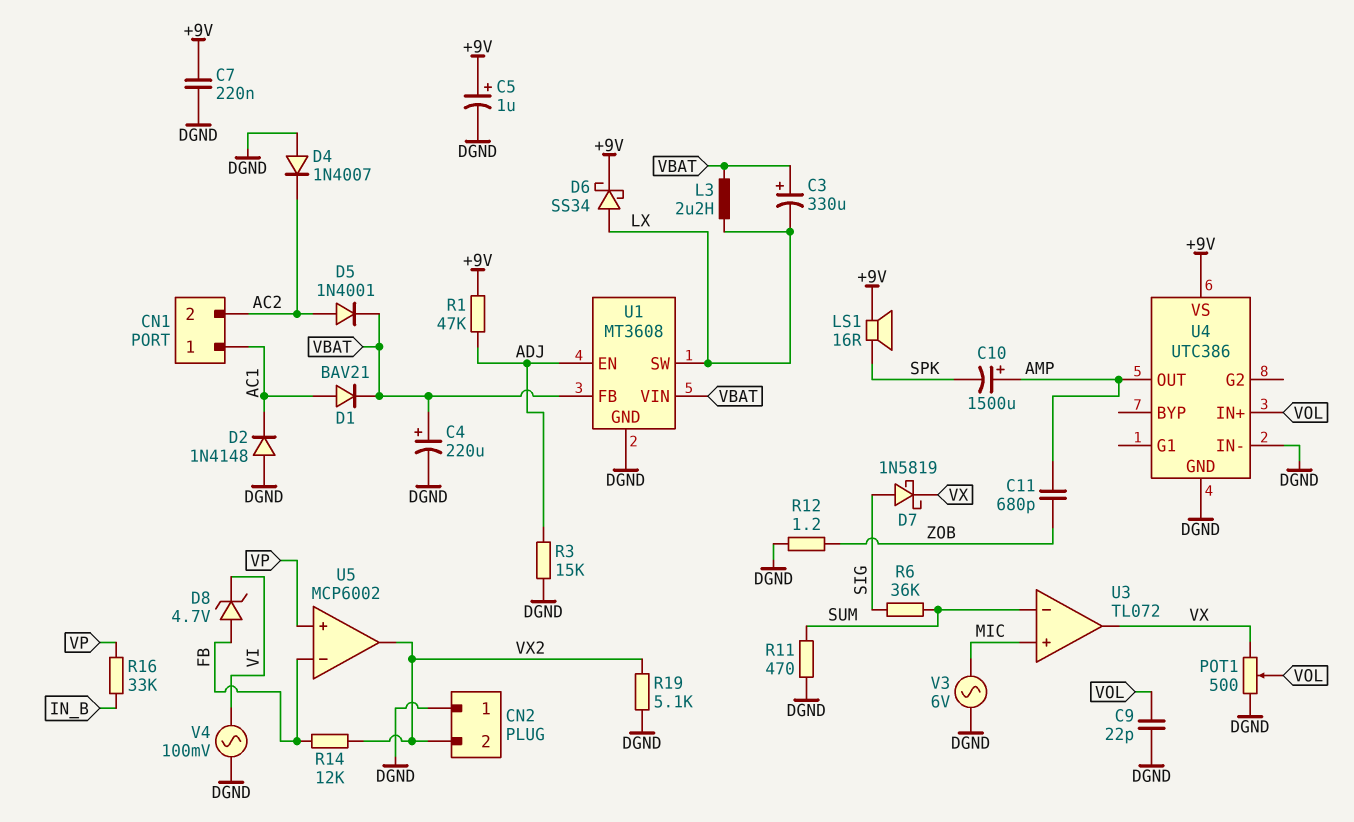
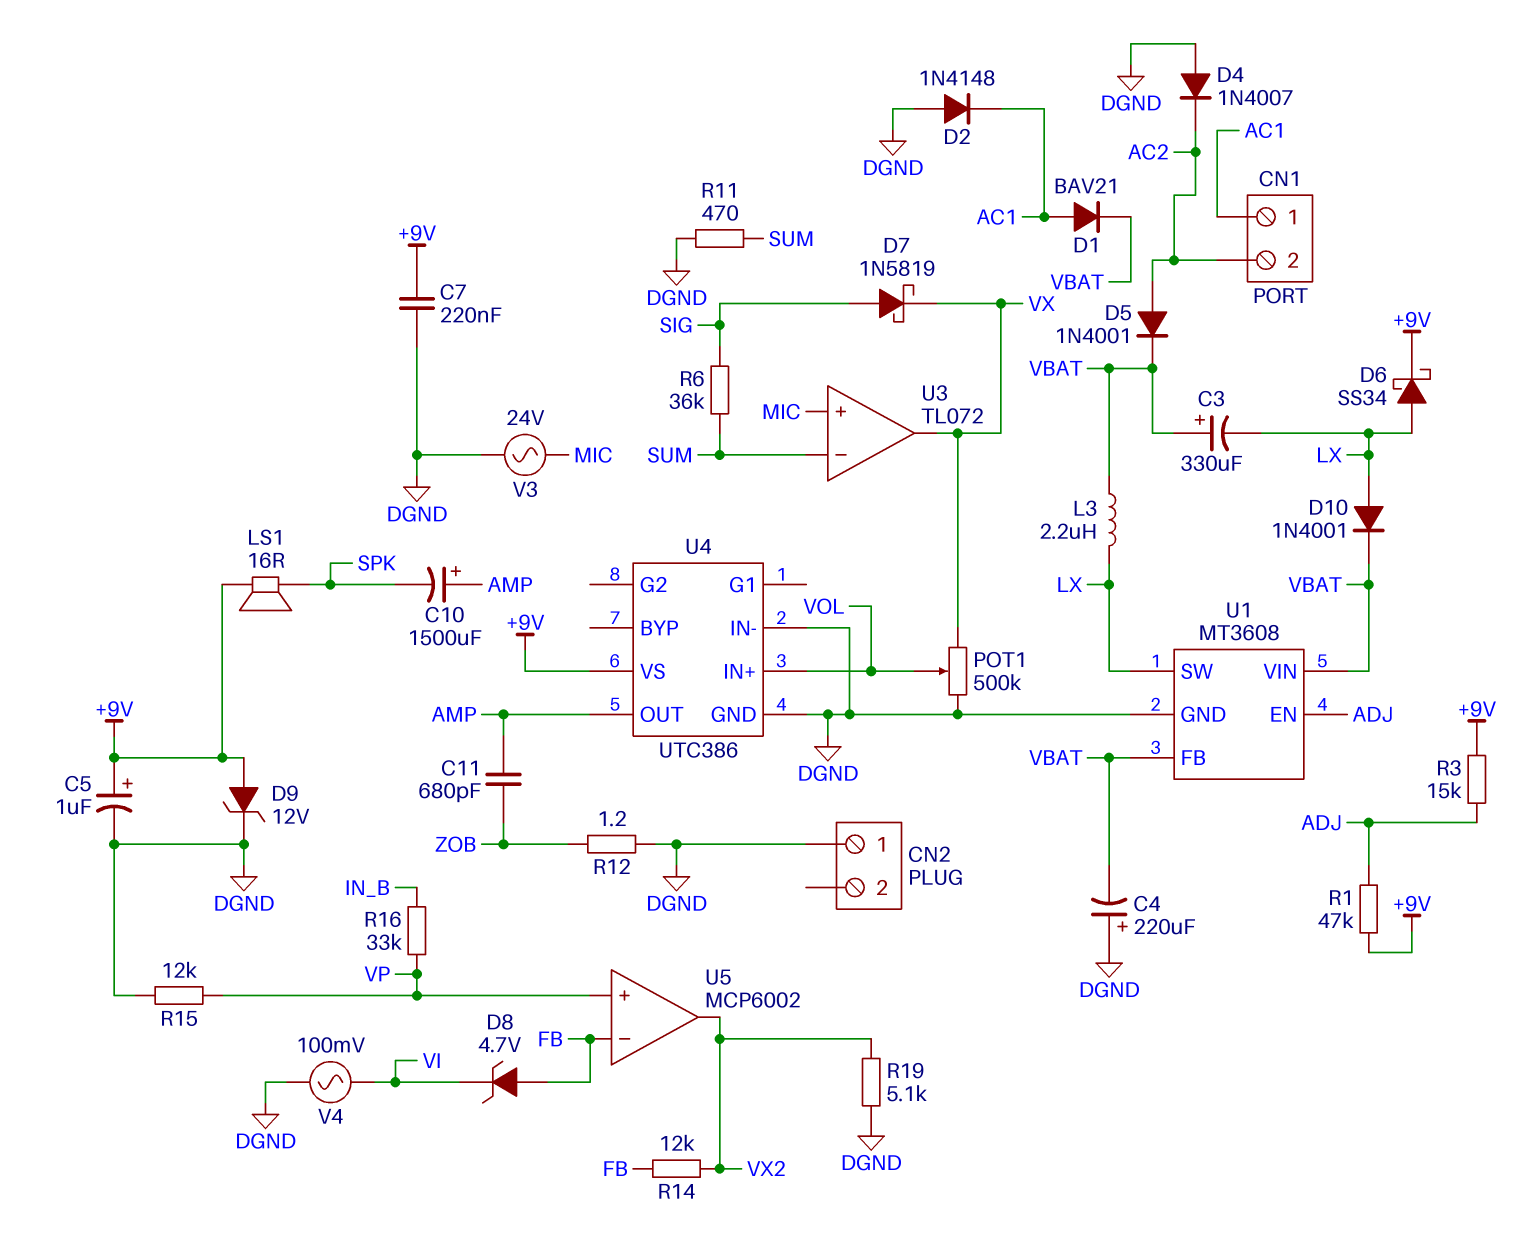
C4: 220uF (plus VBAT, minus DGND) -> 220uF (plus DGND, minus VBAT)
C9: 22pF (DGND, VOL) -> none
CN2 pin 2: VX2 -> none
D9: none -> zener 12V (A +9V, K DGND)
D10: none -> diode 1N4001 (A LX, K VBAT)
POT1: 500 (DGND, VX, wiper VOL) -> 500k (DGND, VX, wiper VOL)
R3: 15k (ADJ, DGND) -> 15k (+9V, ADJ)
R15: none -> 12k (DGND, VP)
V3: AC 6V (DGND, MIC) -> AC 24V (DGND, MIC)

